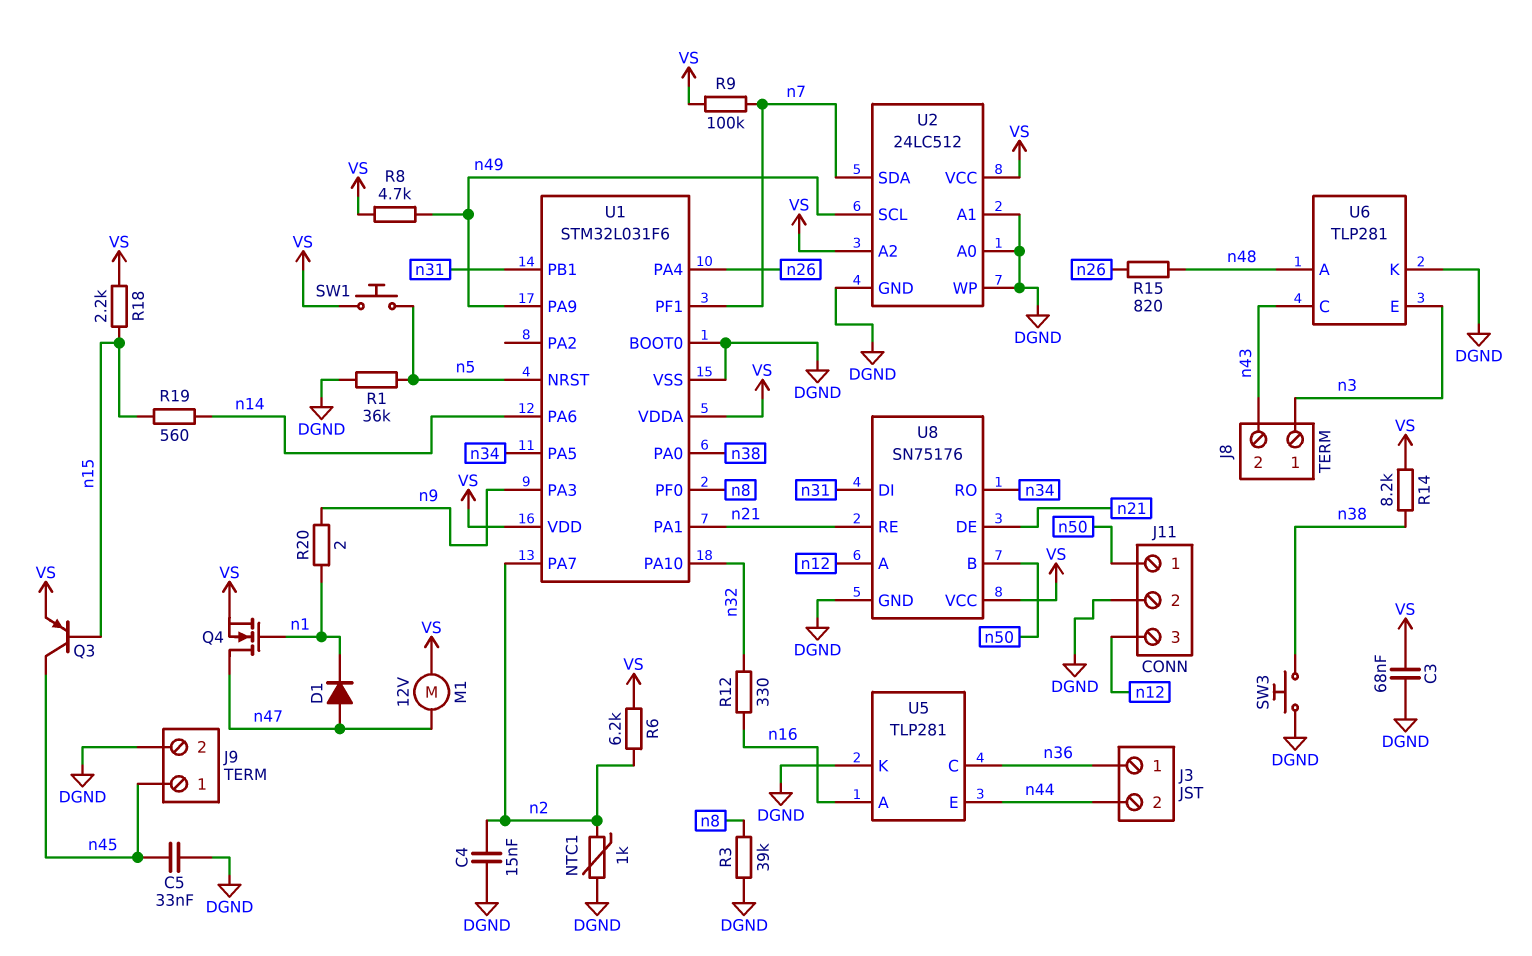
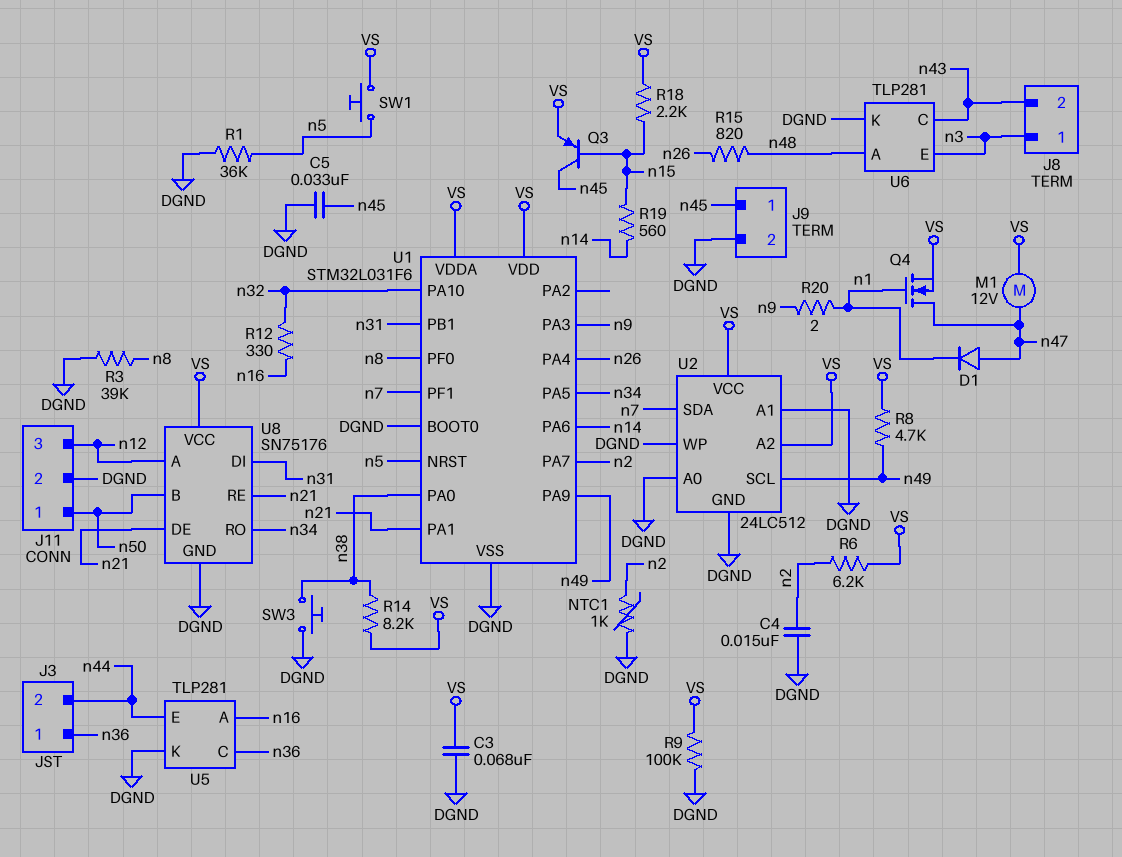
R9: 100k (VS, n7) -> 100k (DGND, VS)

